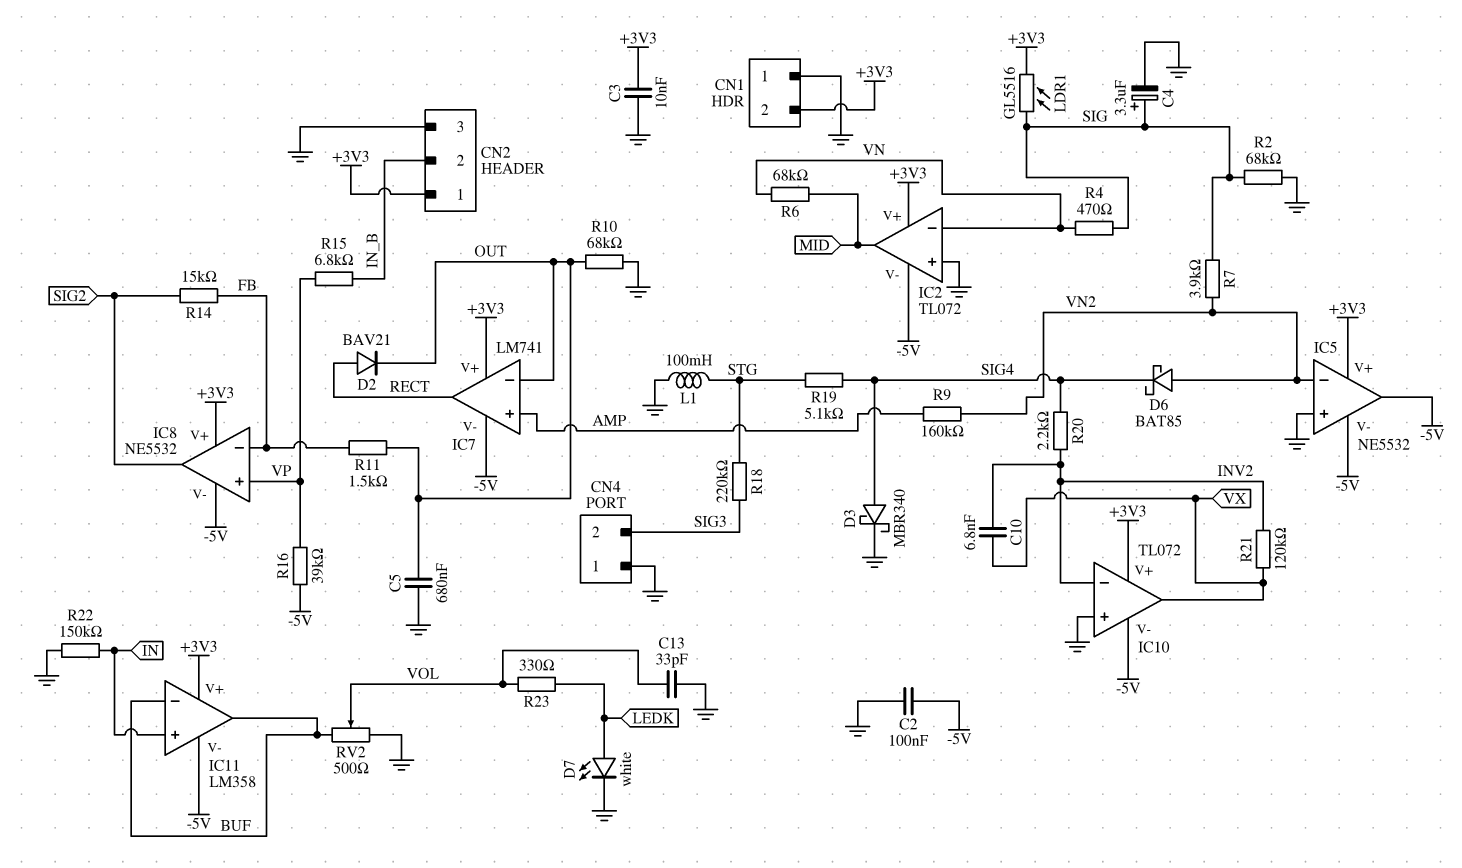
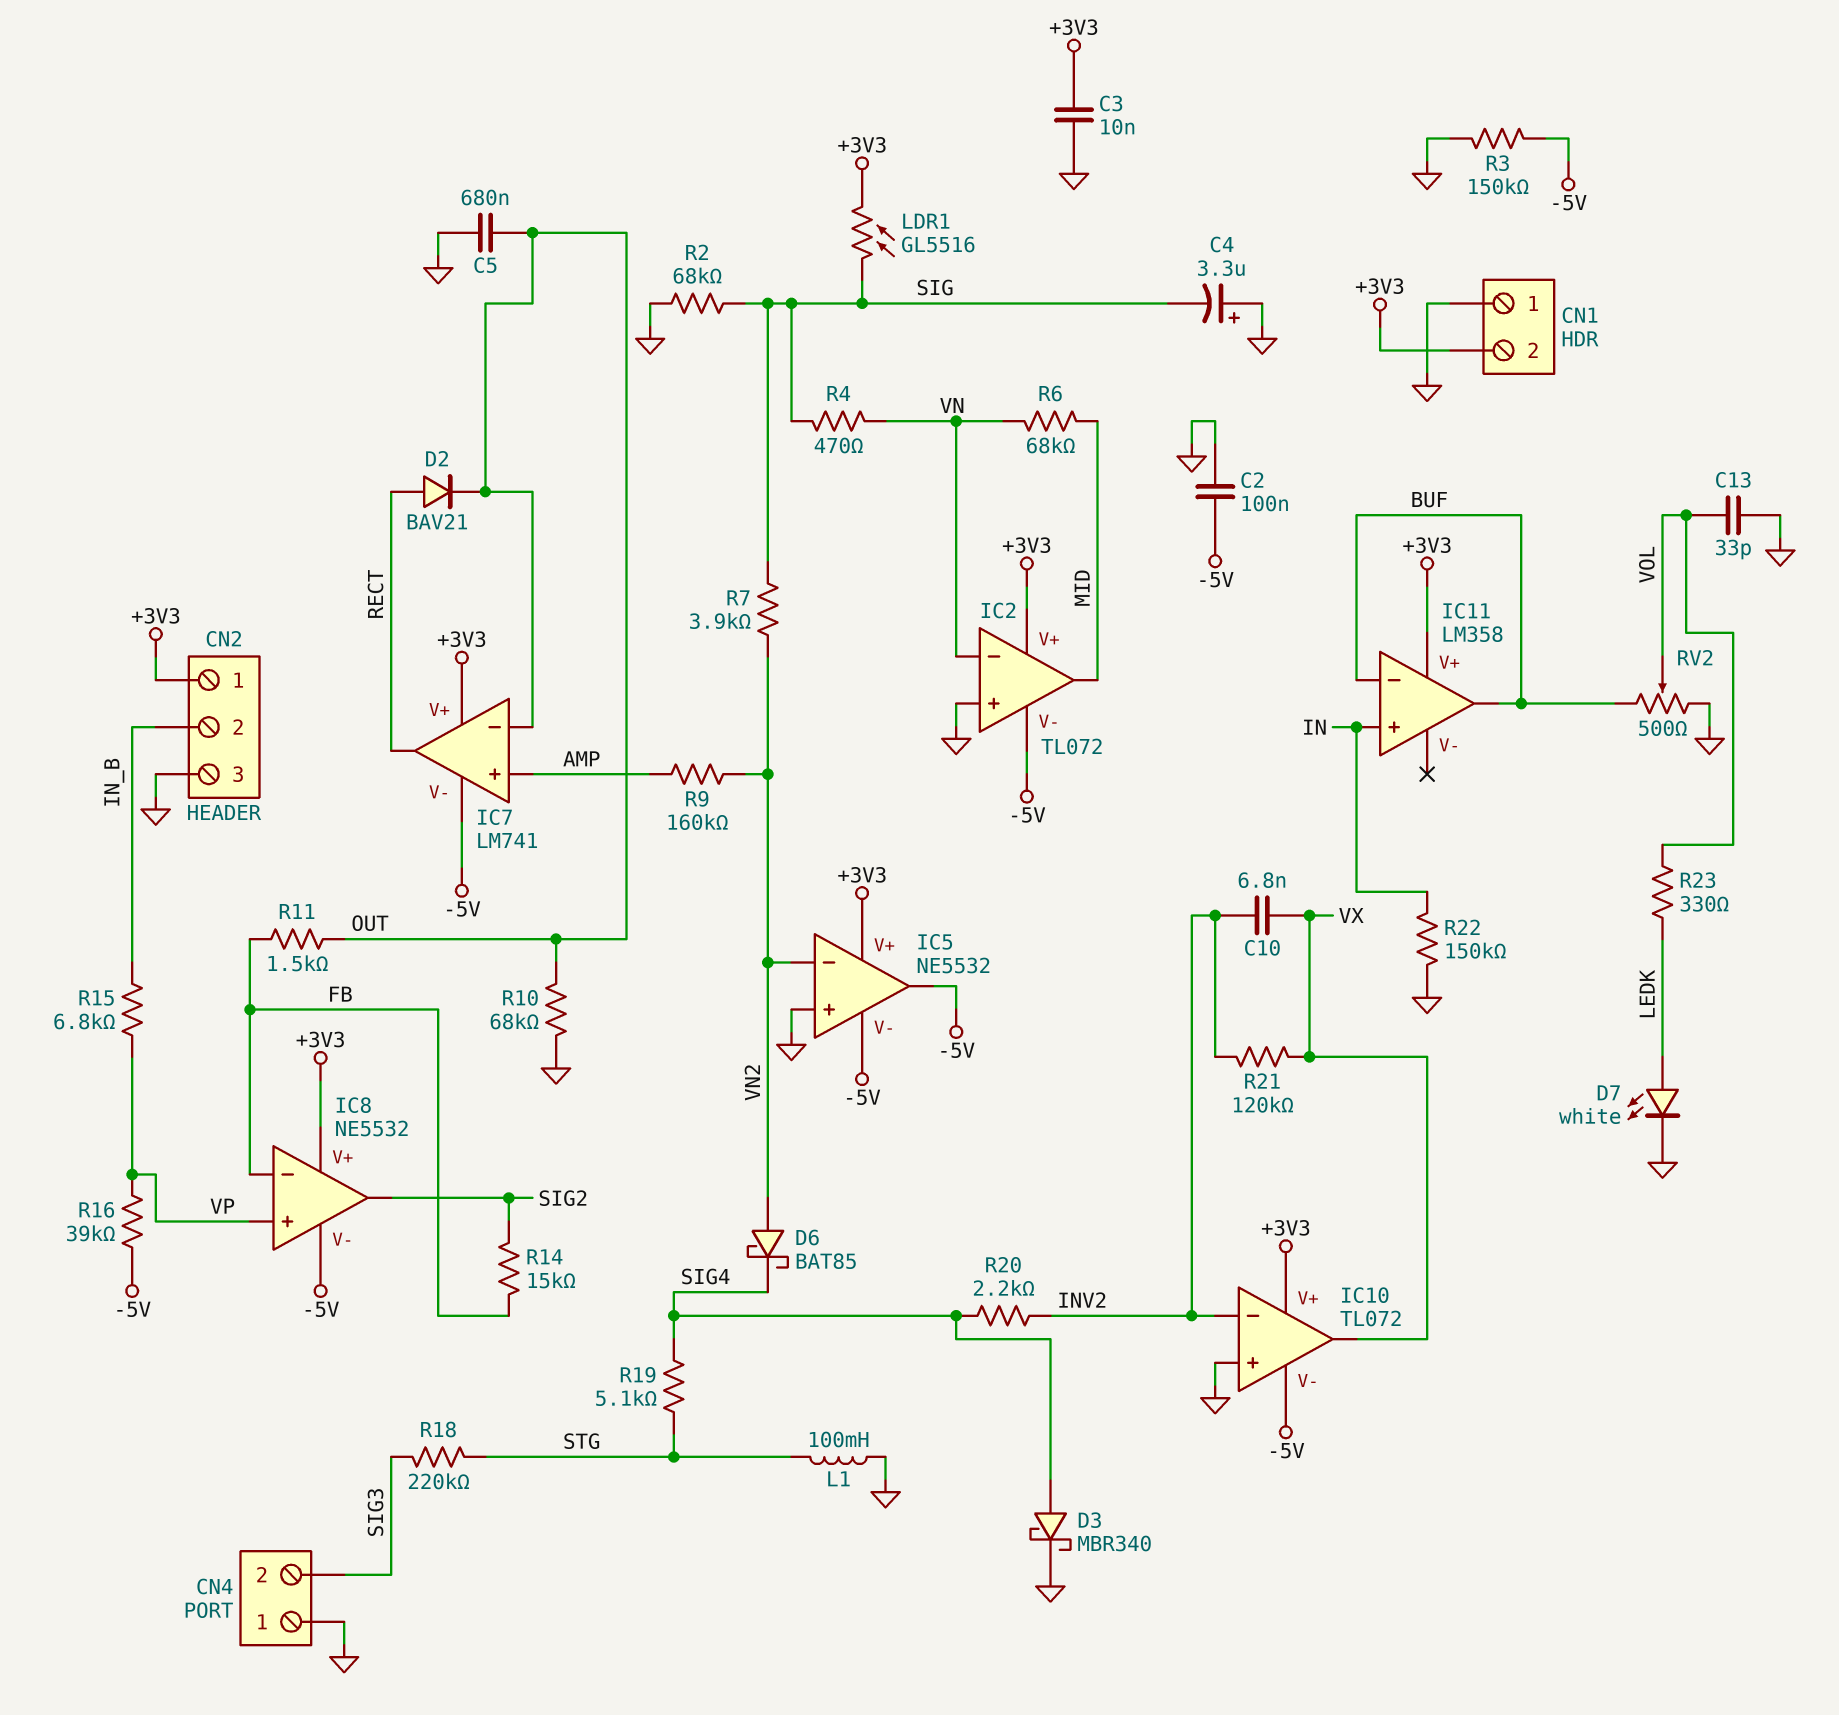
C4: 3.3uF (plus SIG, minus GND) -> 3.3uF (plus GND, minus SIG)
IC11 pin V-: -5V -> none
R3: none -> 150k (-5V, GND)

